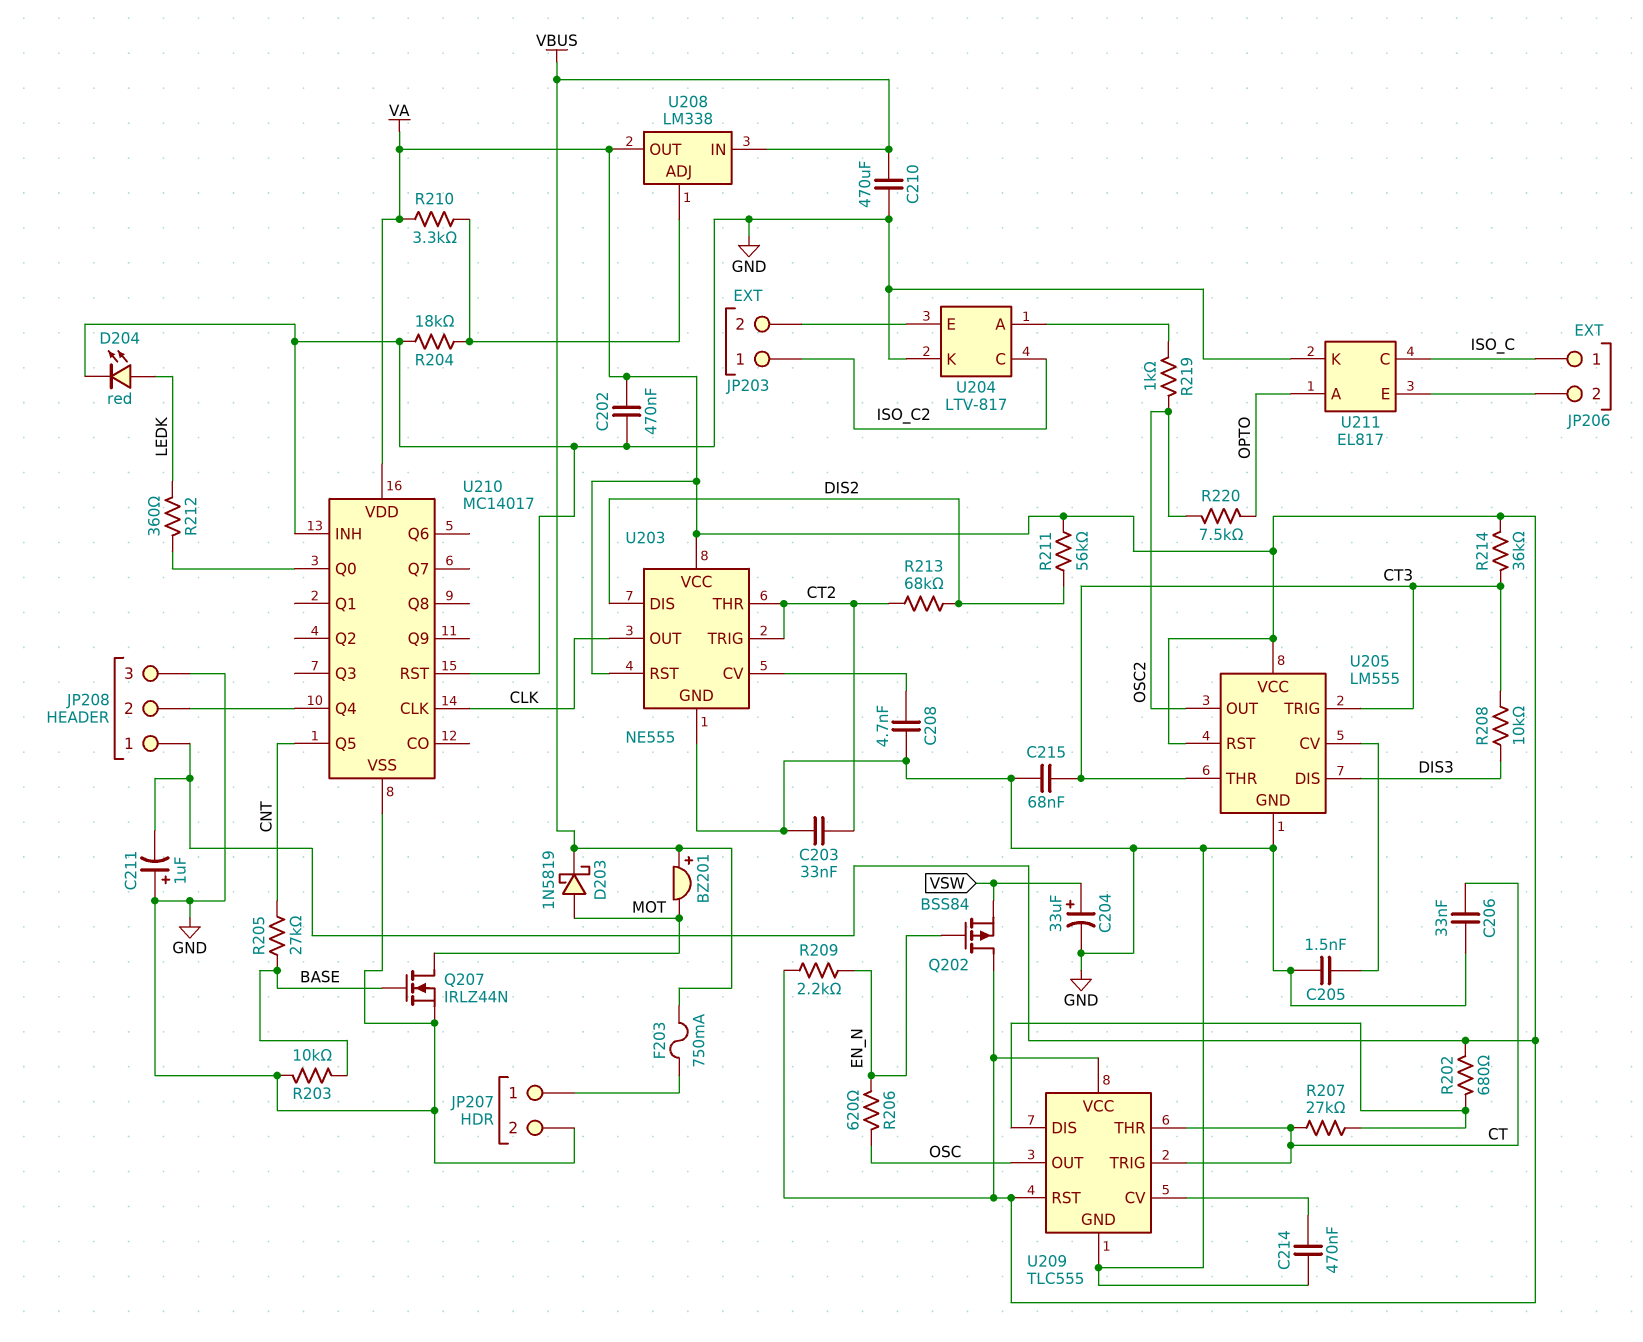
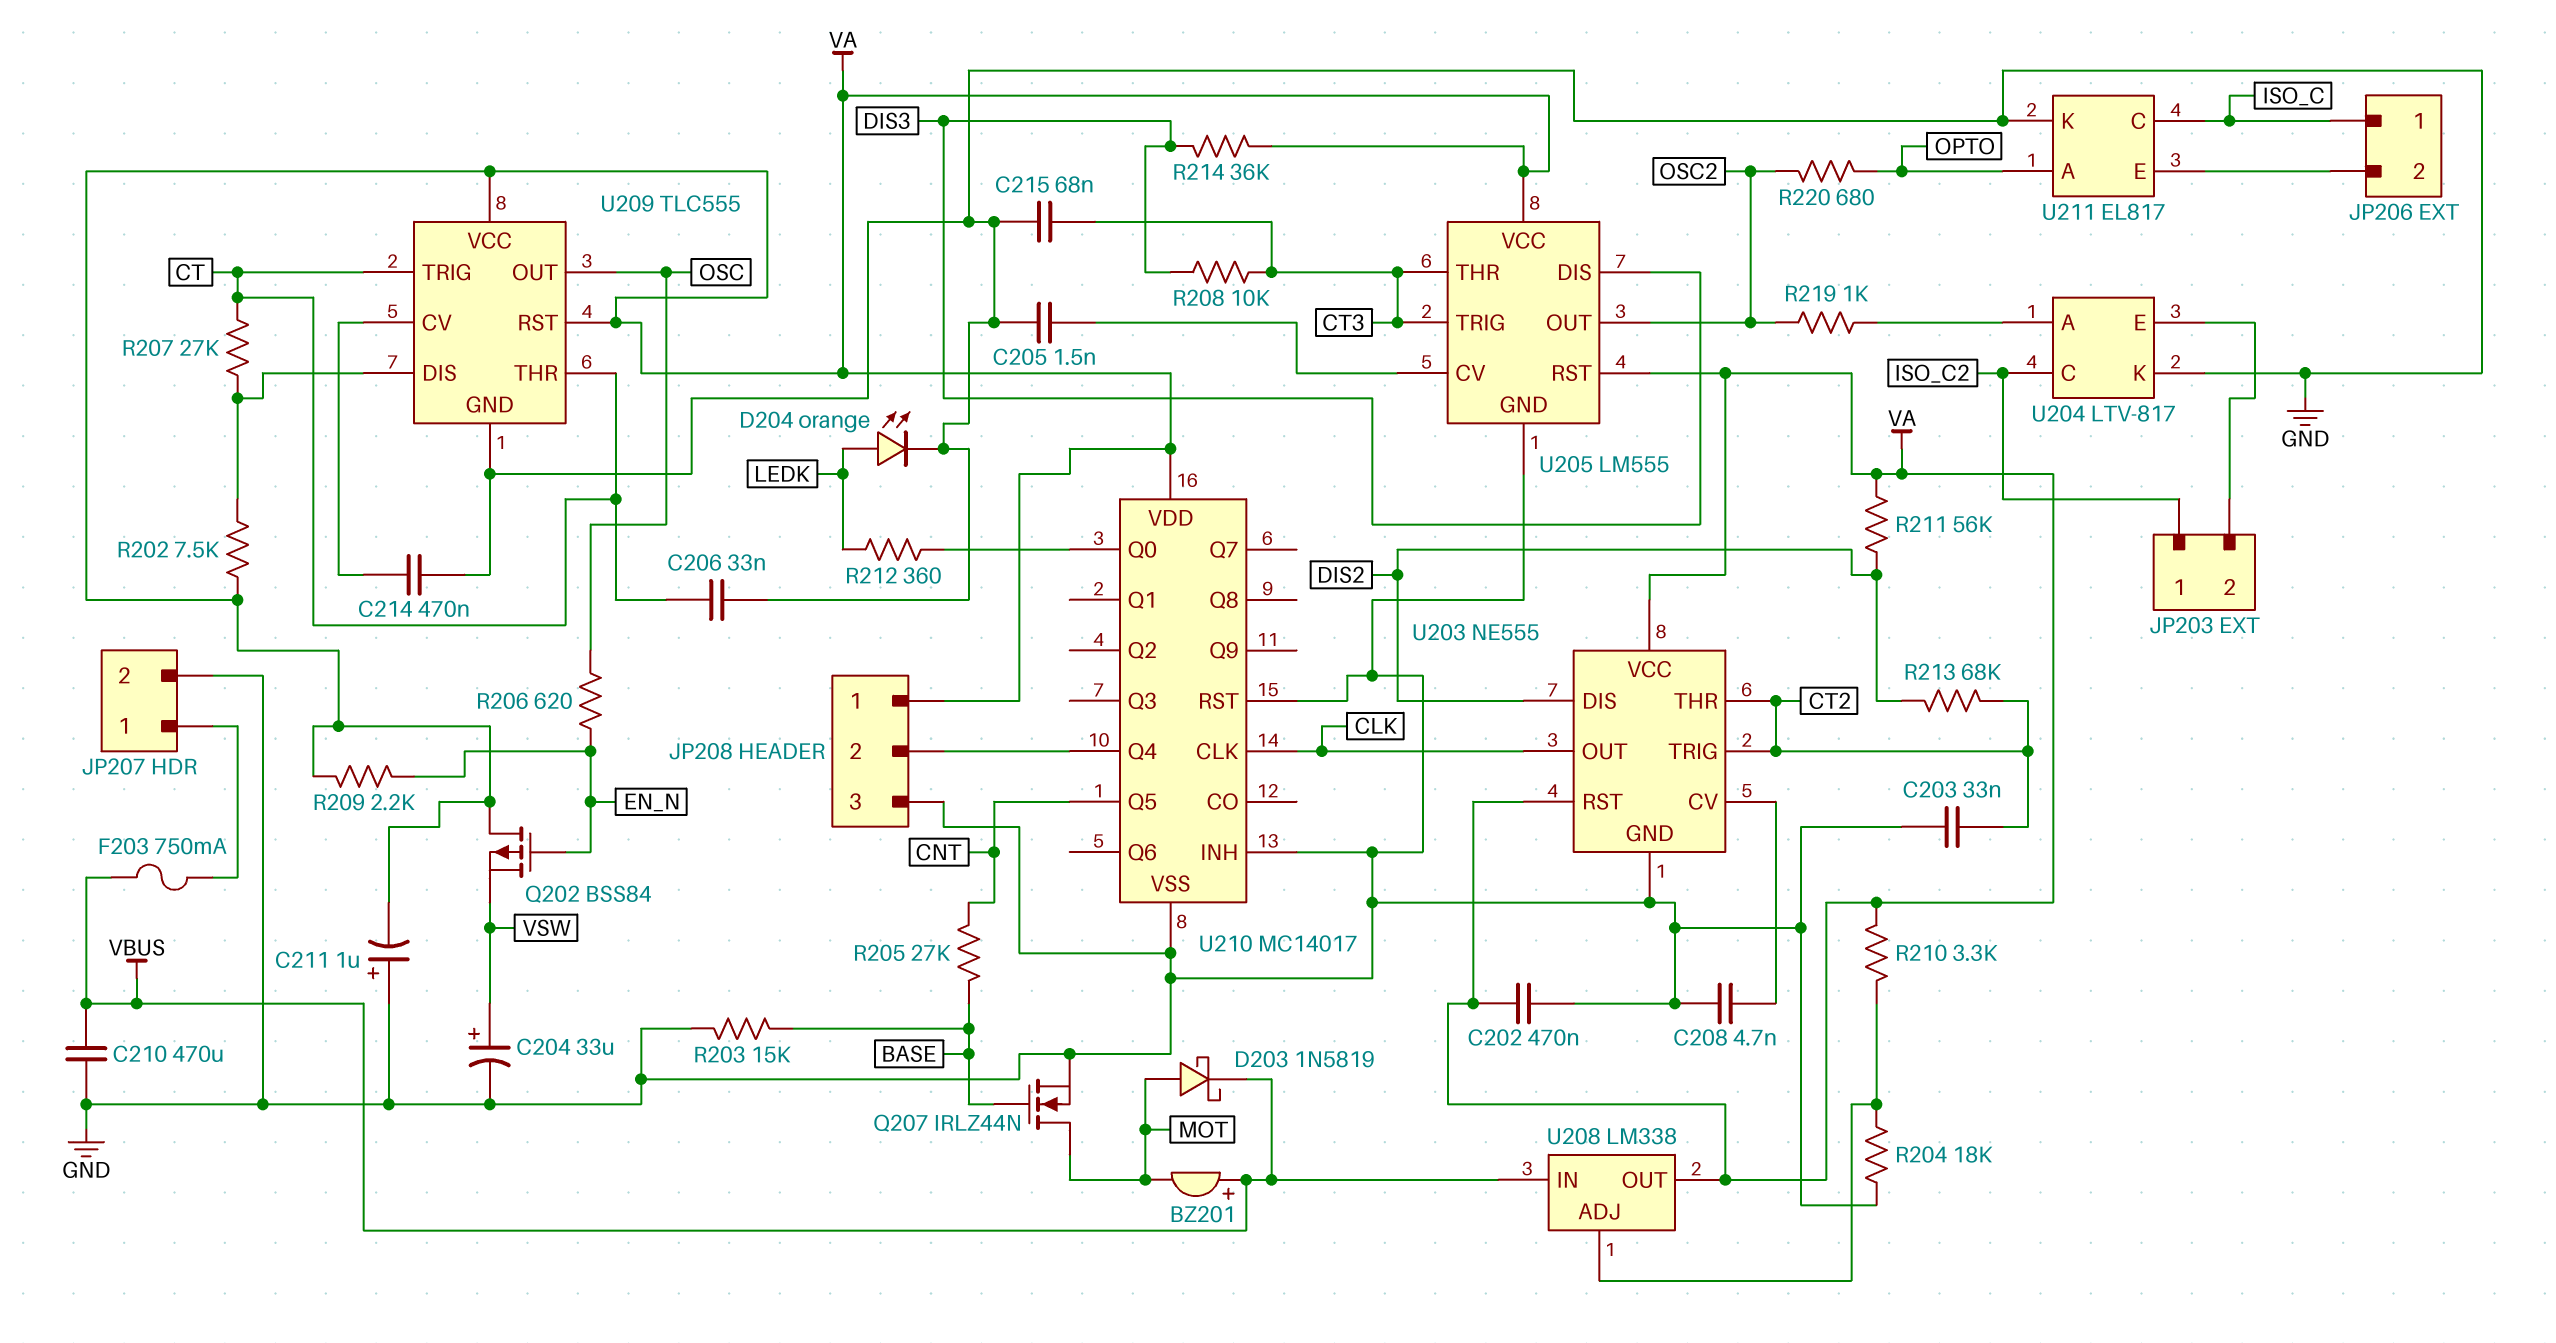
D204: LED red (A LEDK, K GND) -> LED orange (A LEDK, K GND)
R202: 680 (U209/DIS, VA) -> 7.5k (U209/DIS, VA)
R203: 10k (BASE, GND) -> 15k (BASE, GND)
R214: 36k (CT3, VA) -> 36k (DIS3, VA)
R220: 7.5k (OPTO, OSC2) -> 680 (OPTO, OSC2)

